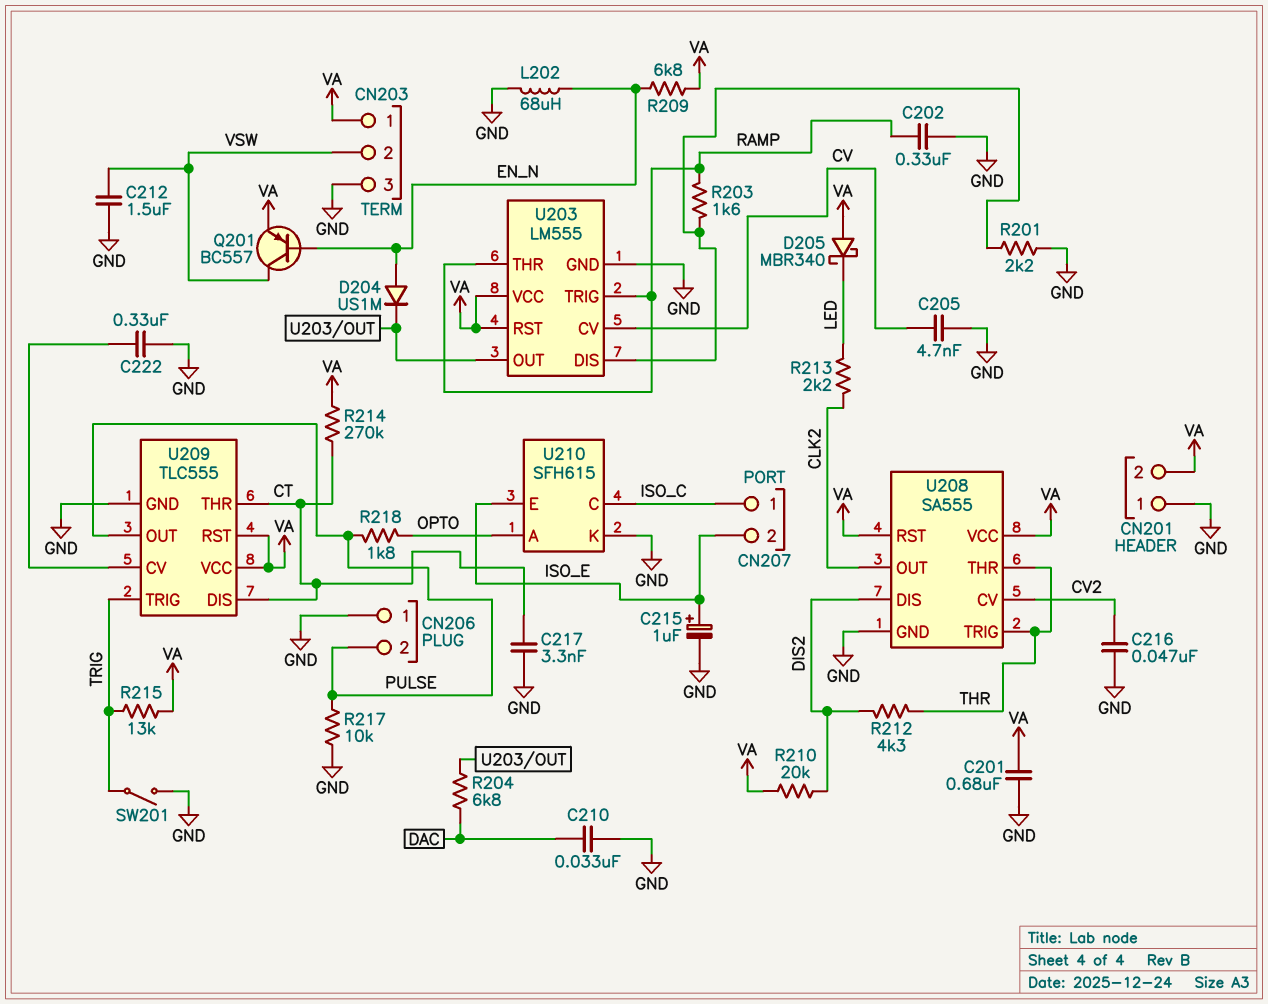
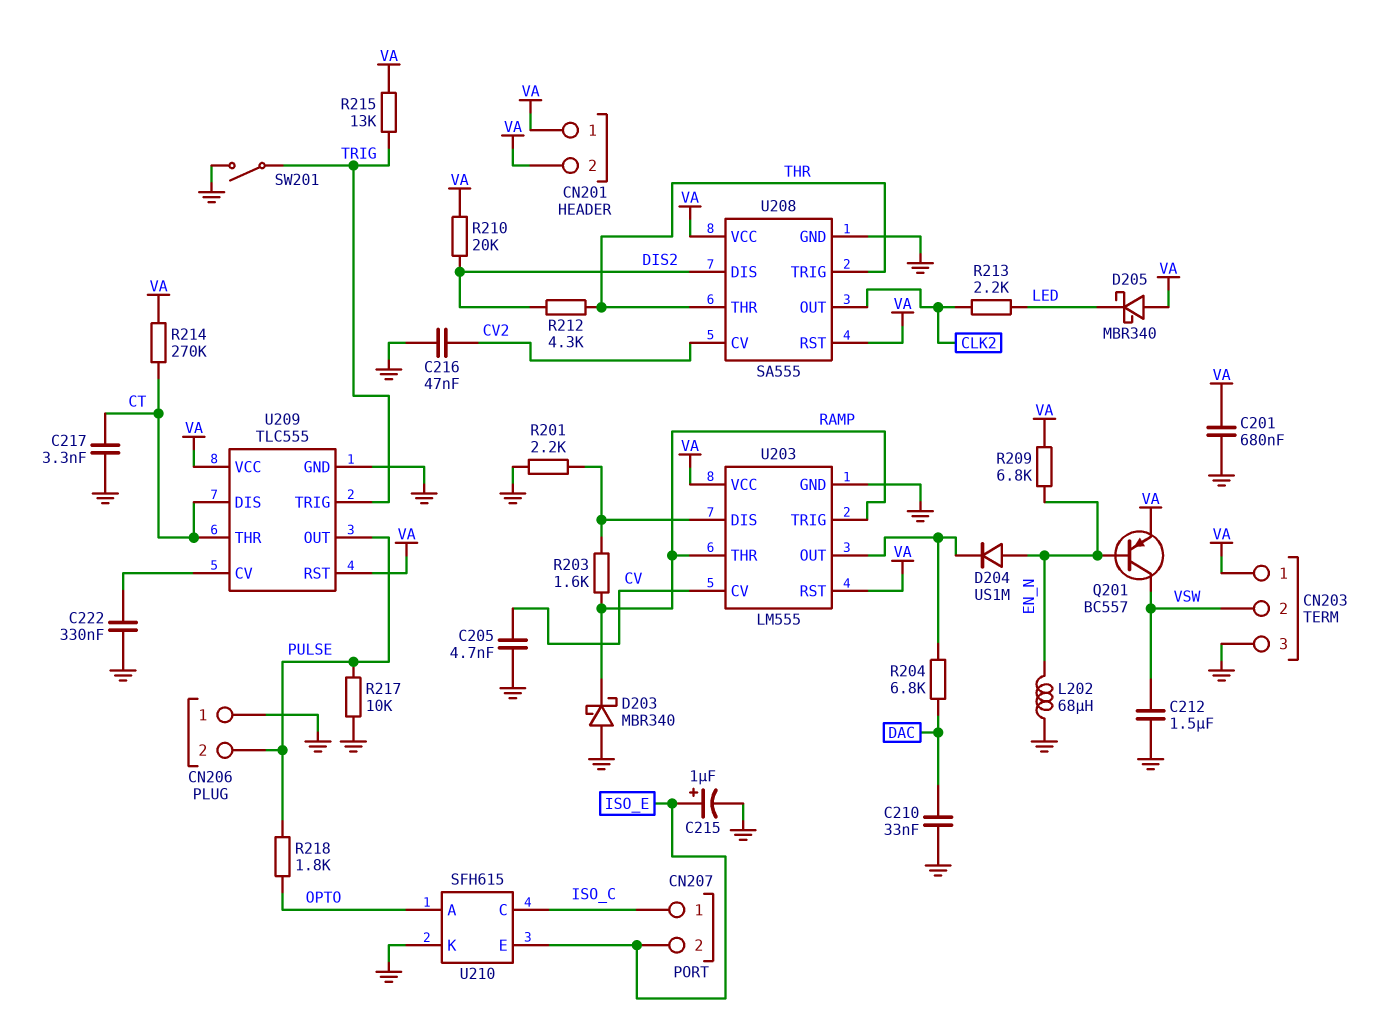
C202: 330nF (GND, RAMP) -> none
CN201 pin 1: GND -> VA
D203: none -> schottky MBR340 (A GND, K RAMP)

